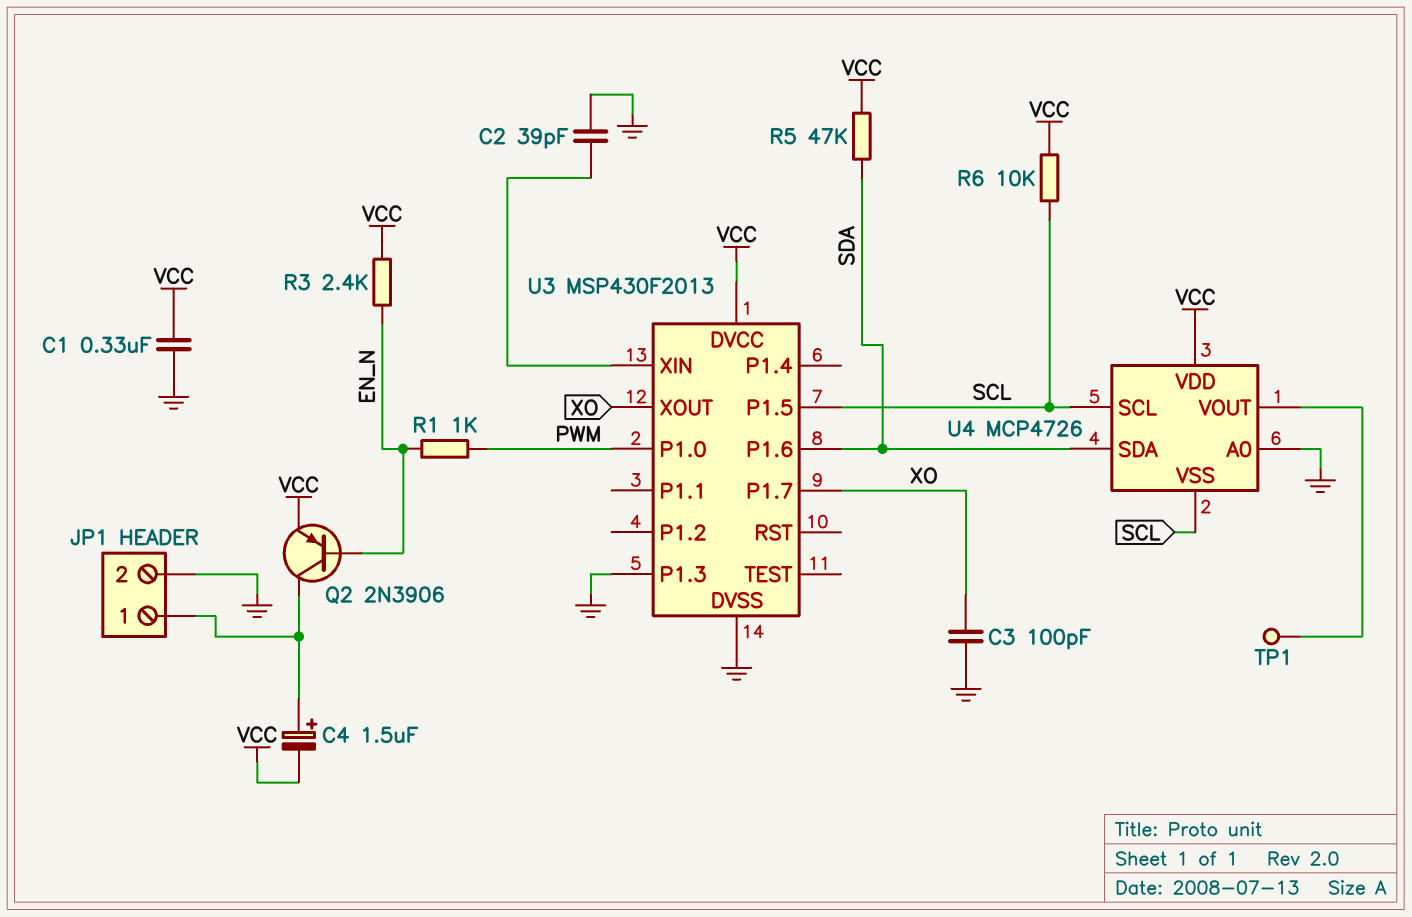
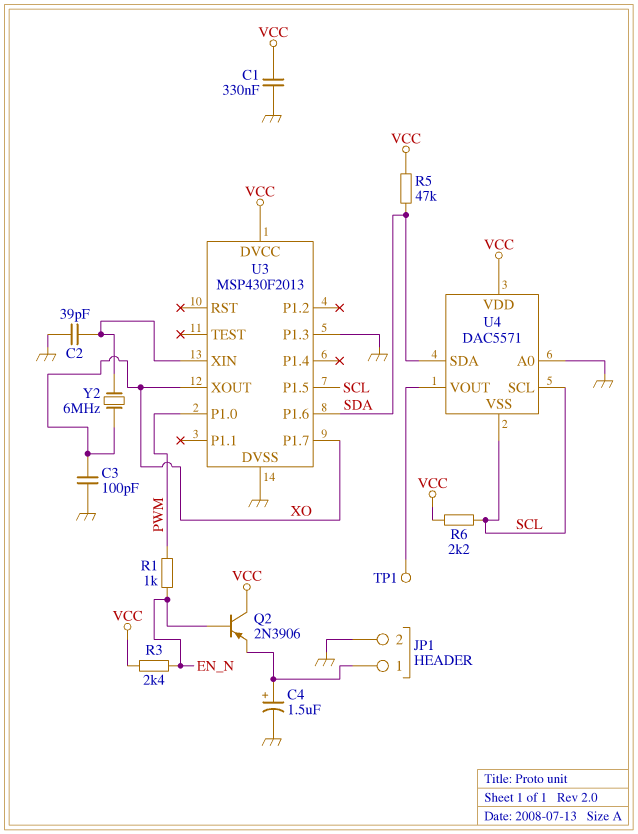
C4: 1.5uF (plus JP1/1, minus VCC) -> 1.5uF (plus JP1/1, minus GND)
Q2: PNP 2N3906 (B EN_N, C JP1/1, E VCC) -> PNP 2N3906 (B EN_N, C VCC, E JP1/1)
R6: 10k (SCL, VCC) -> 2.2k (SCL, VCC)
U4: MCP4726 -> DAC5571
Y2: none -> 6MHz (U3/XIN, XO)

